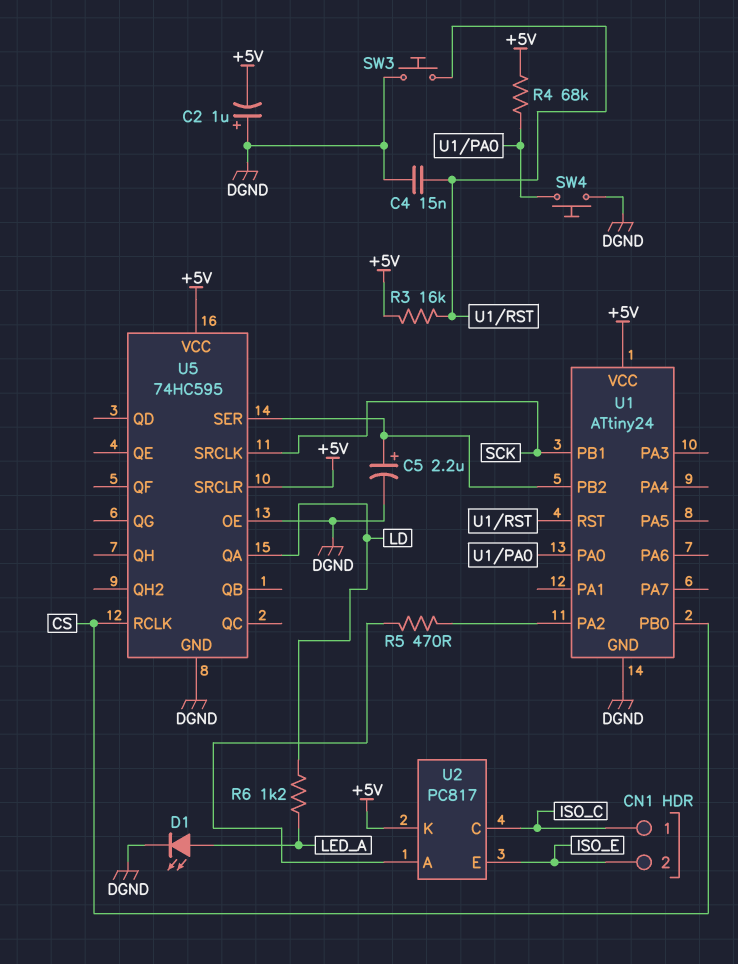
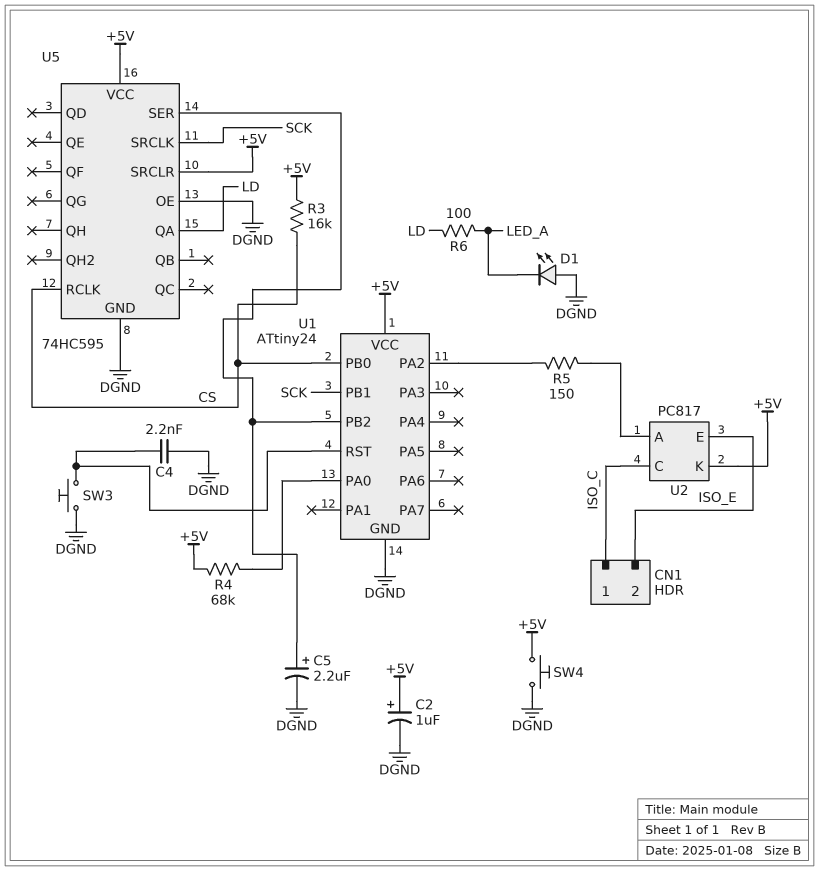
C2: 1uF (plus DGND, minus +5V) -> 1uF (plus +5V, minus DGND)
C4: 15nF (DGND, U1/RST) -> 2.2nF (DGND, U1/RST)
D1: LED (A LED_A, K DGND) -> LED (A DGND, K LED_A)
R3: 16k (+5V, U1/RST) -> 16k (+5V, CS)
R5: 470 (U1/PA2, U2/A) -> 150 (U1/PA2, U2/A)
R6: 1.2k (LD, LED_A) -> 100 (LD, LED_A)
SW4: button (DGND, U1/PA0) -> button (+5V, DGND)

